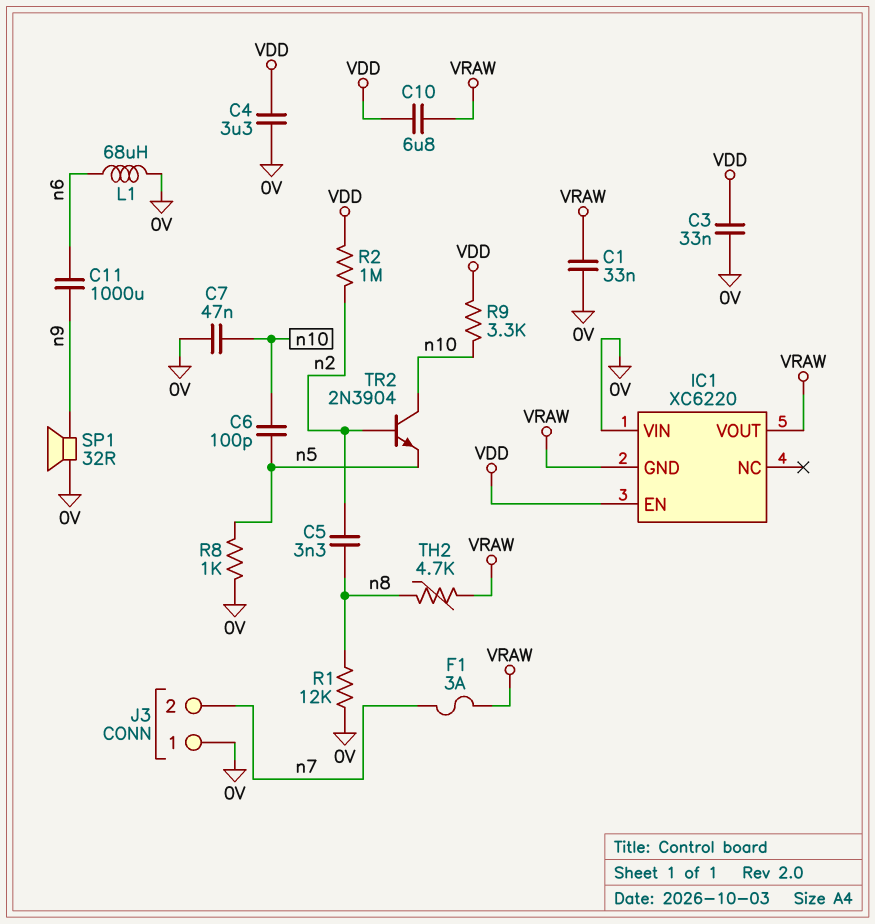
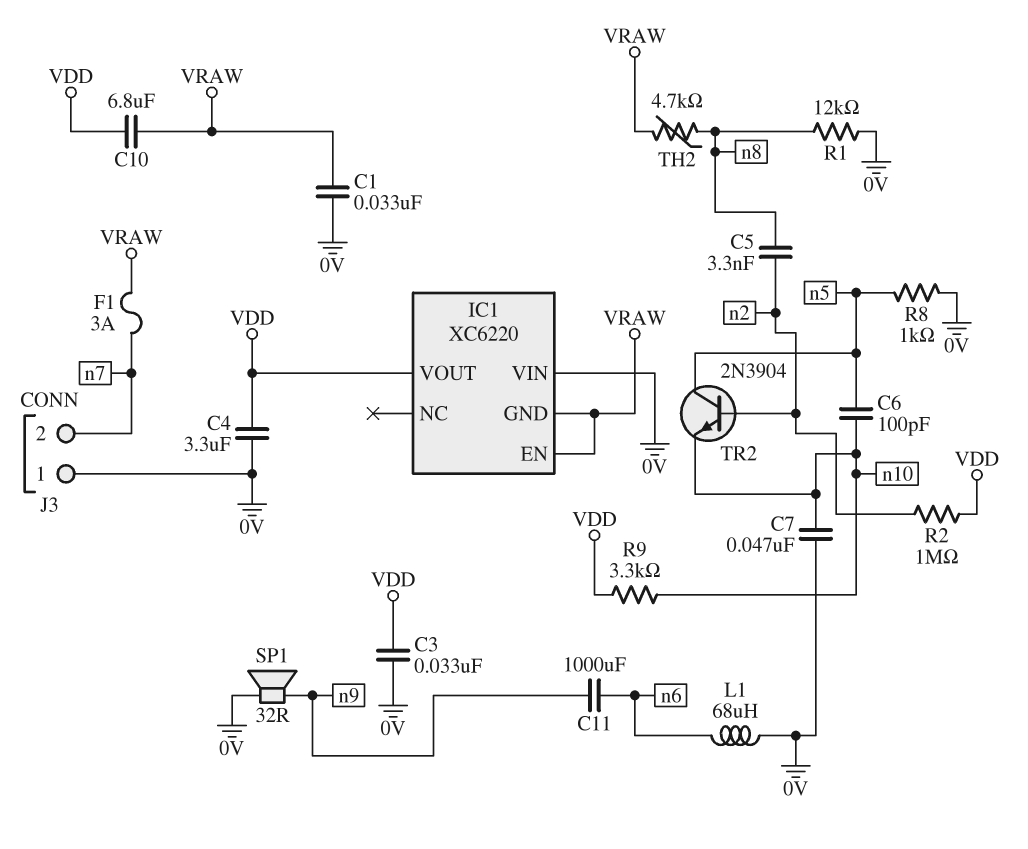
IC1 pin EN: VDD -> VRAW
IC1 pin VOUT: VRAW -> VDD
TR2: NPN 2N3904 (B n2, C n10, E n5) -> NPN 2N3904 (B n2, C n5, E n10)

